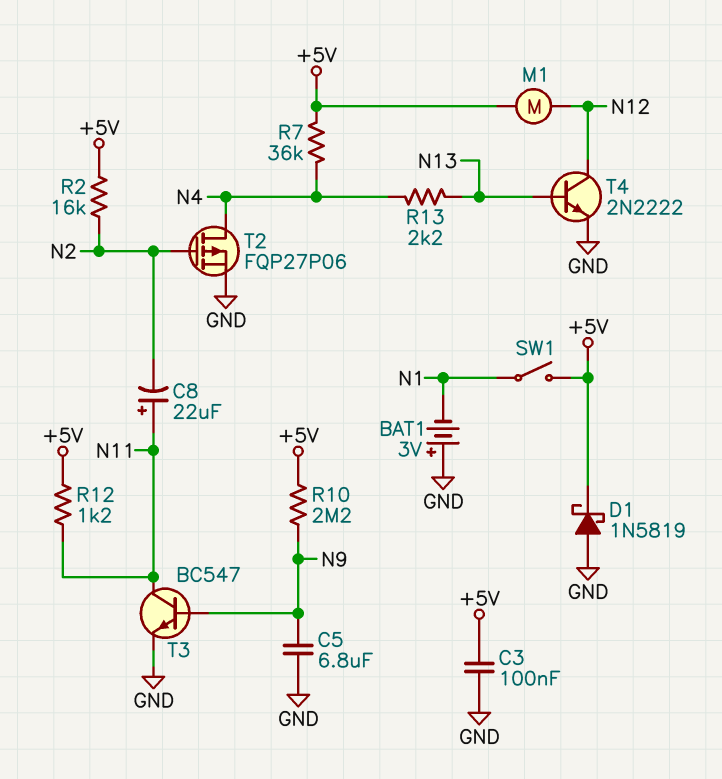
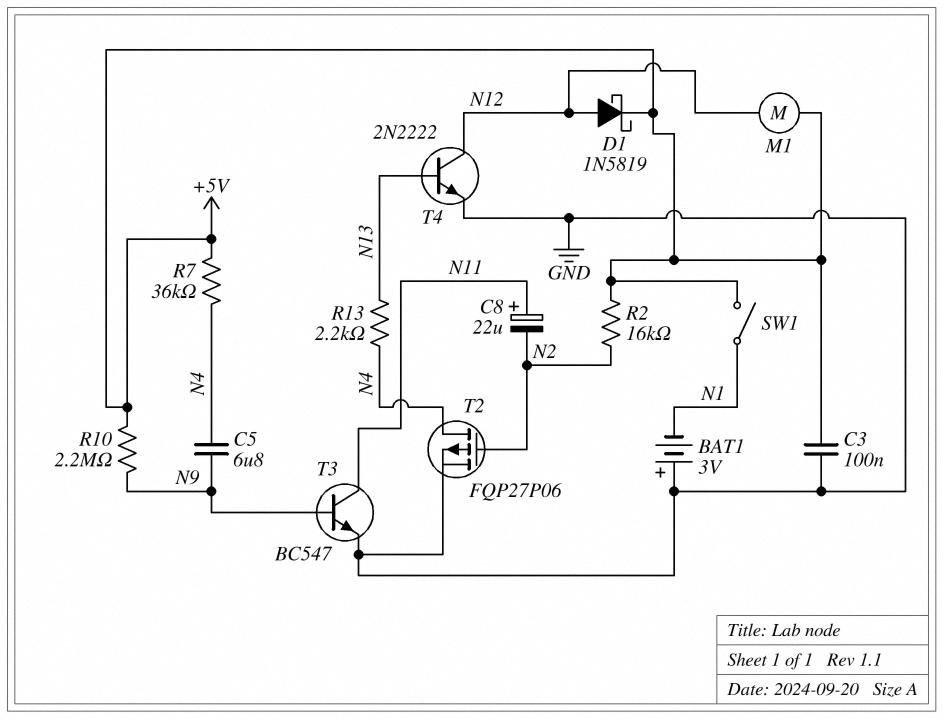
C5: 6.8uF (GND, N9) -> 6.8uF (N4, N9)
D1: schottky 1N5819 (A GND, K +5V) -> schottky 1N5819 (A N12, K +5V)
R12: 1.2k (+5V, N11) -> none

